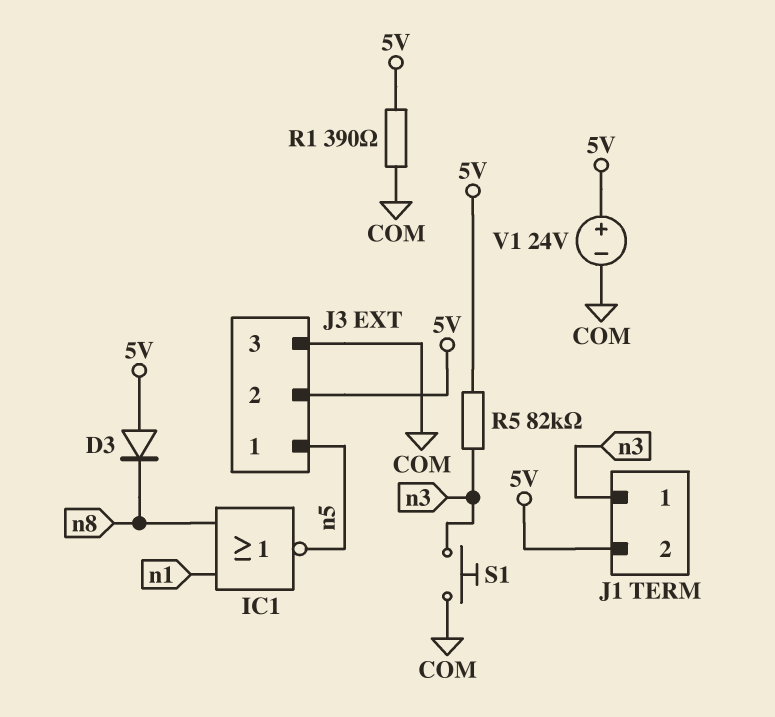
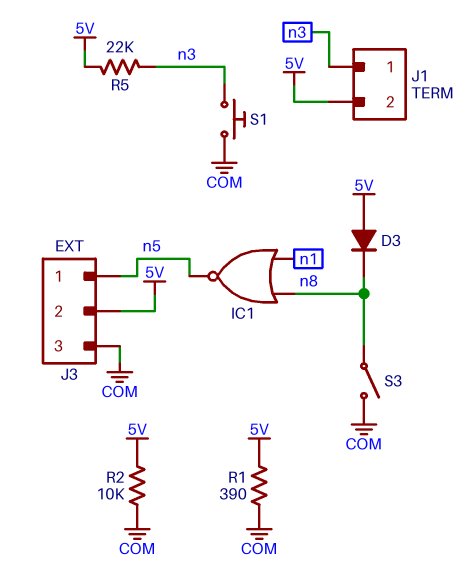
R2: none -> 10k (5V, COM)
R5: 82k (5V, n3) -> 22k (5V, n3)
S3: none -> switch (COM, n8)
V1: 24V (plus 5V, minus COM) -> none

